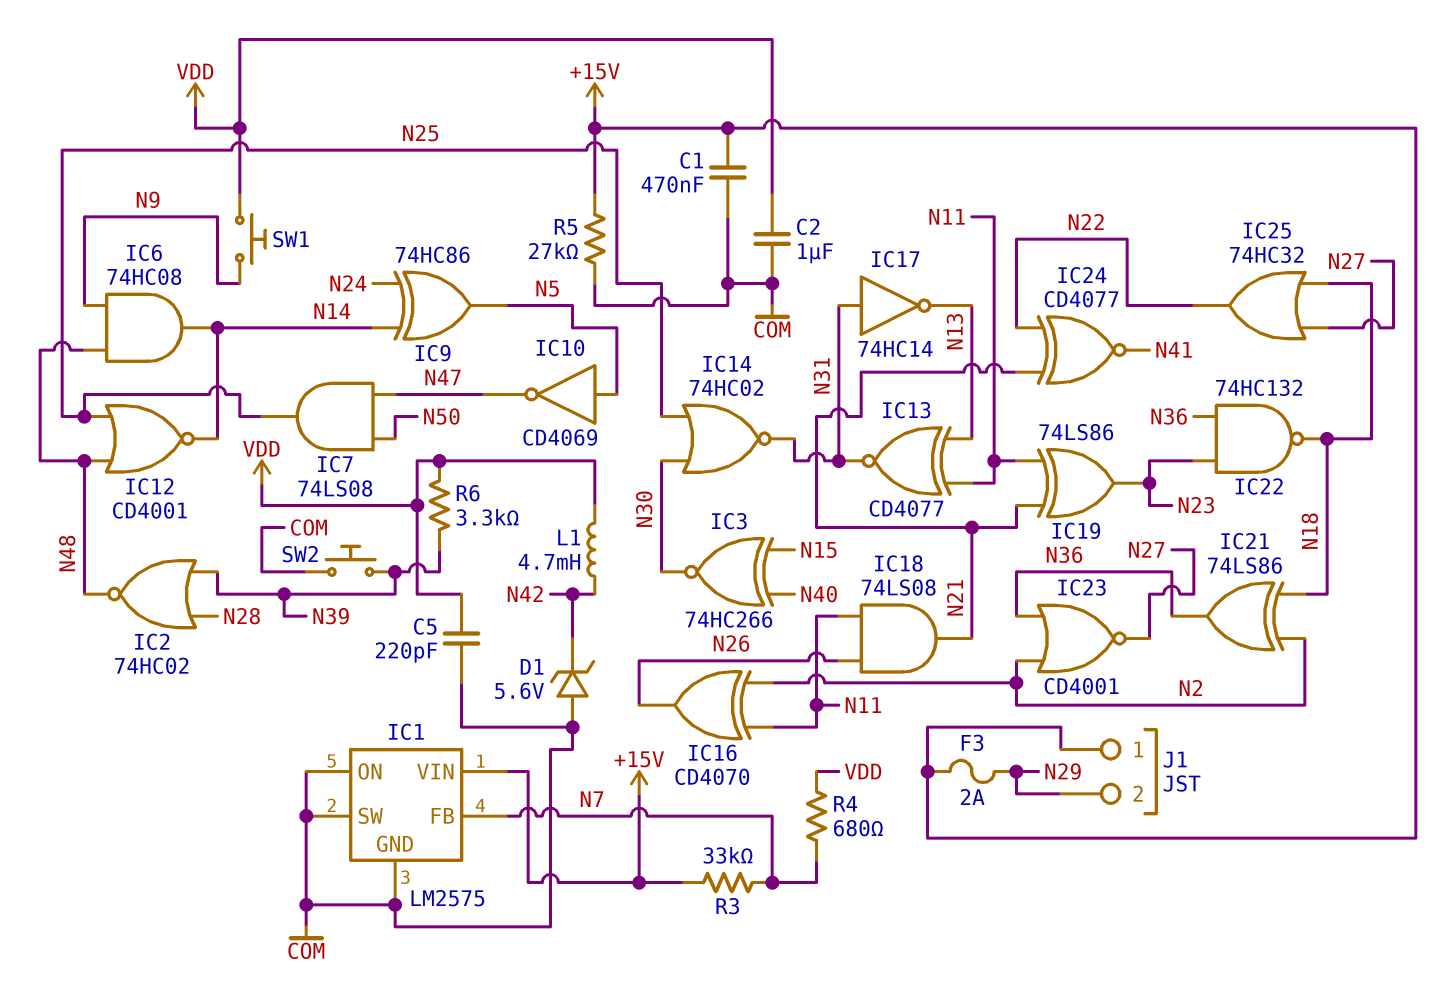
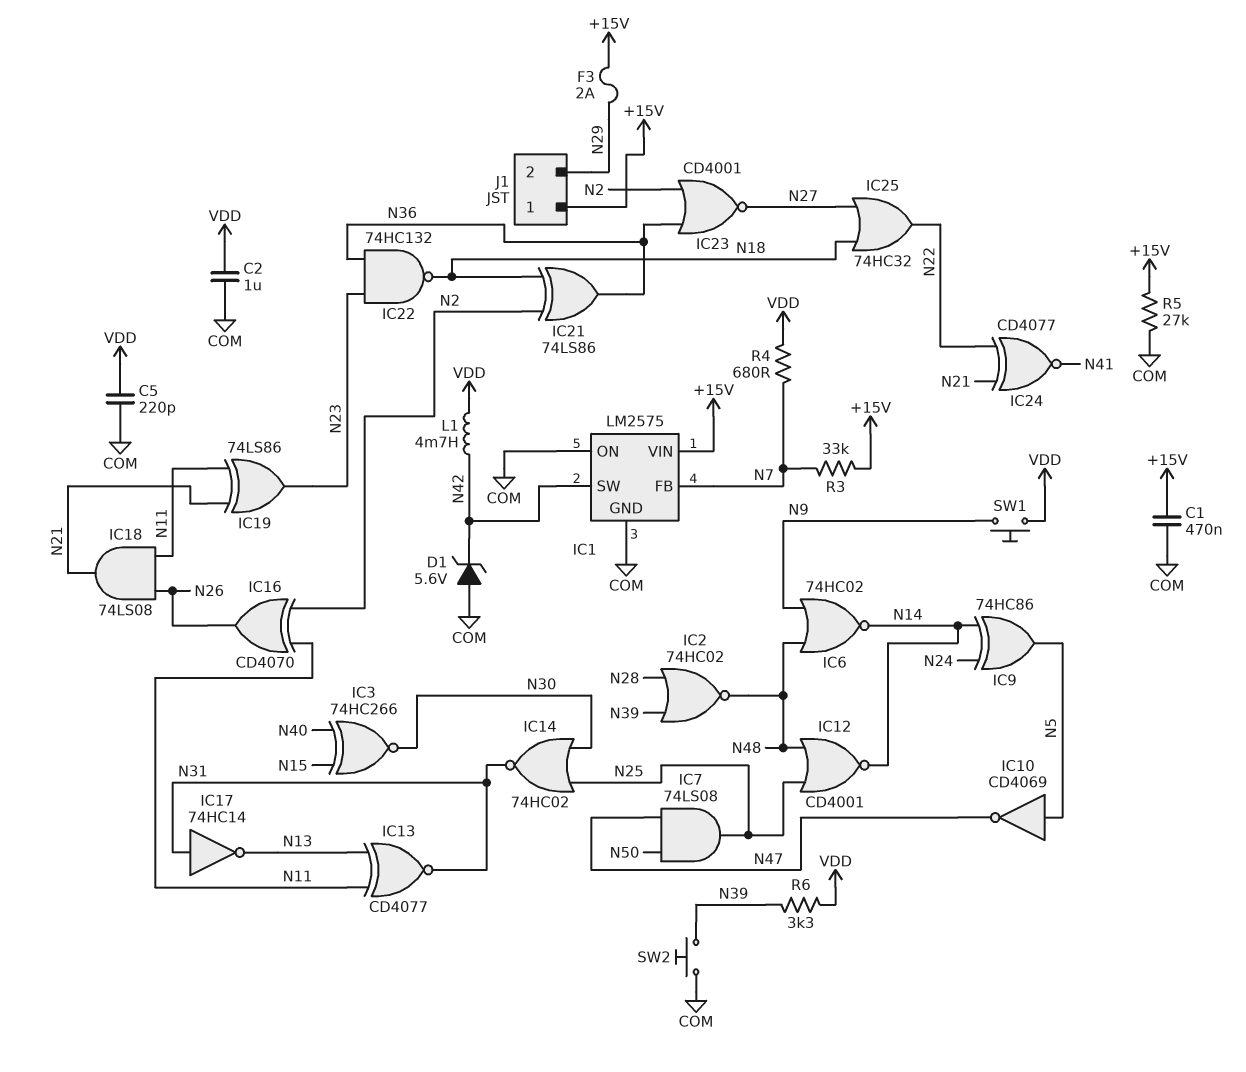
IC1 pin SW: COM -> N42
IC6: AND 74HC08 (in N9, in N48, out N14) -> NOR 74HC02 (in N9, in N48, out N14)

